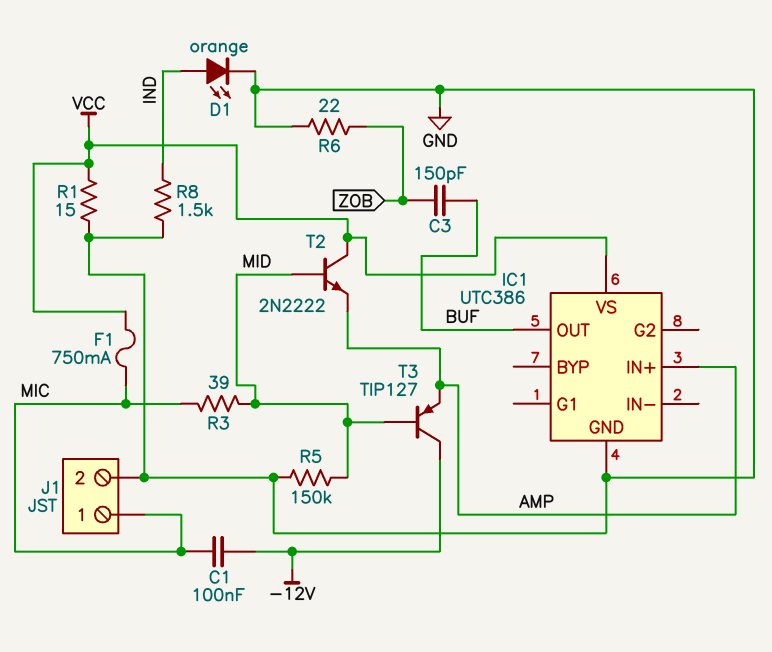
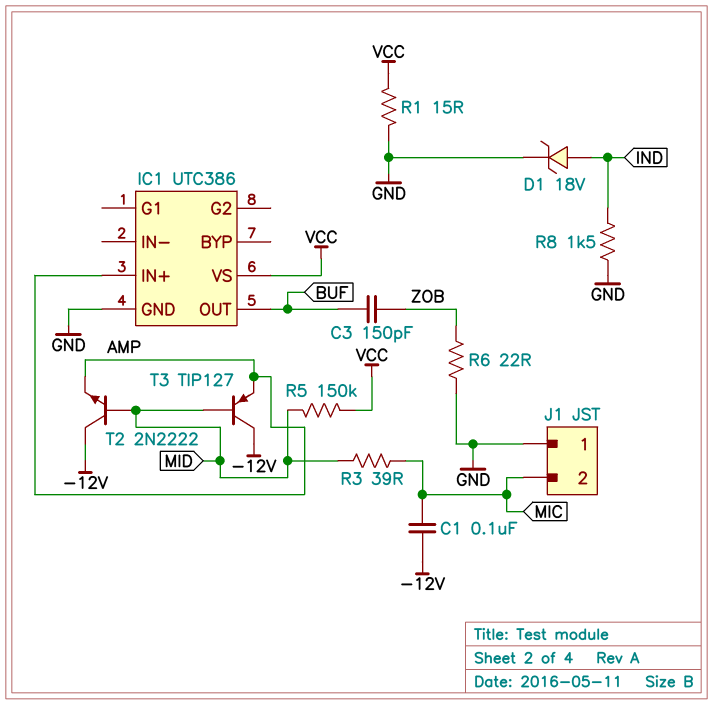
D1: LED orange (A IND, K GND) -> zener 18V (A IND, K GND)
F1: 750mA (MIC, VCC) -> none
J1 pin 1: MIC -> GND
J1 pin 2: GND -> MIC
R5: 150k (GND, MID) -> 150k (MID, VCC)
T2: NPN 2N2222 (B MID, C VCC, E AMP) -> NPN 2N2222 (B MID, C -12V, E AMP)

